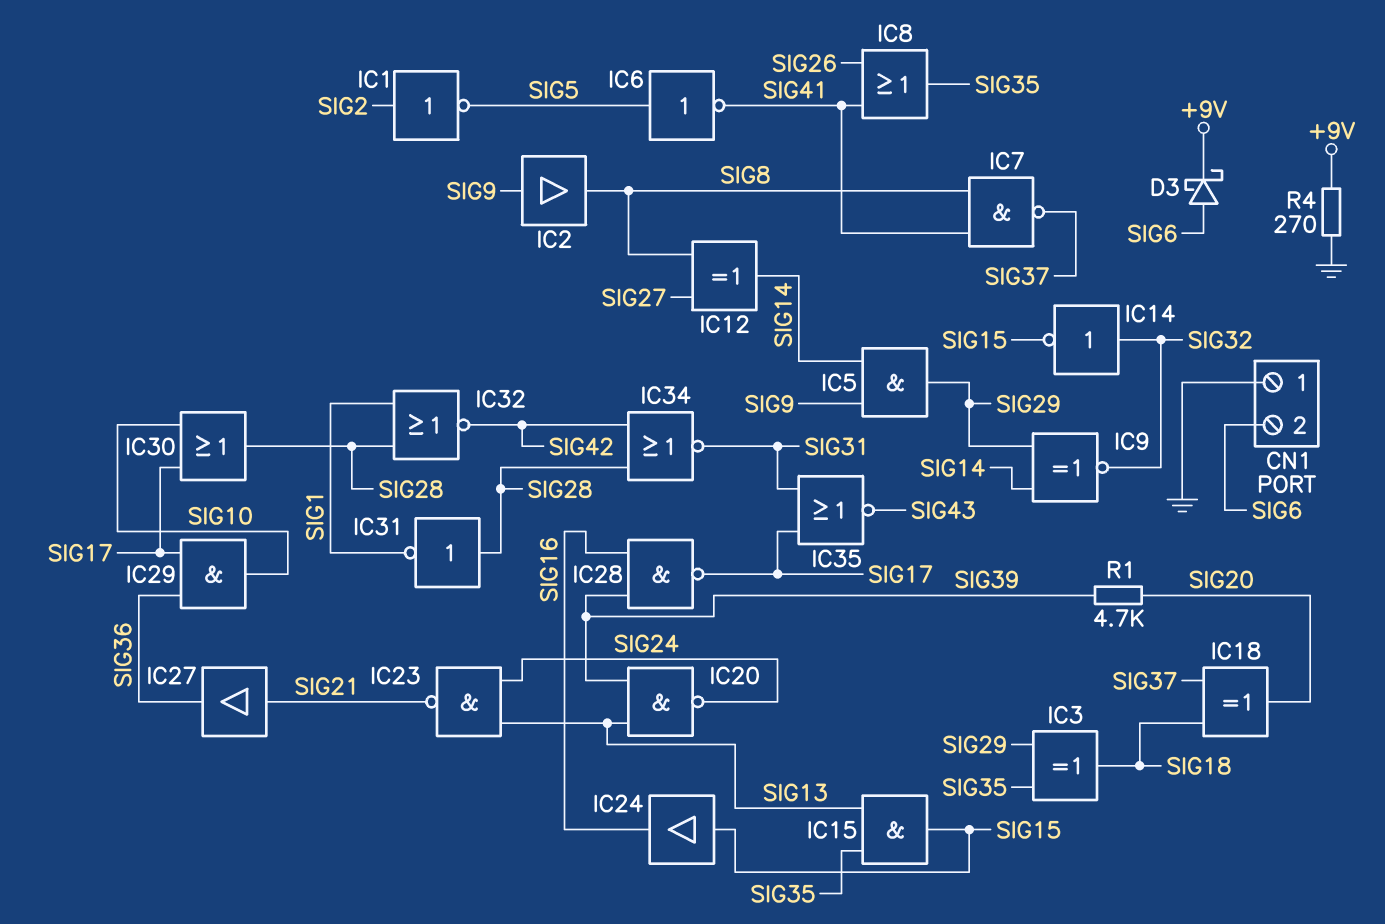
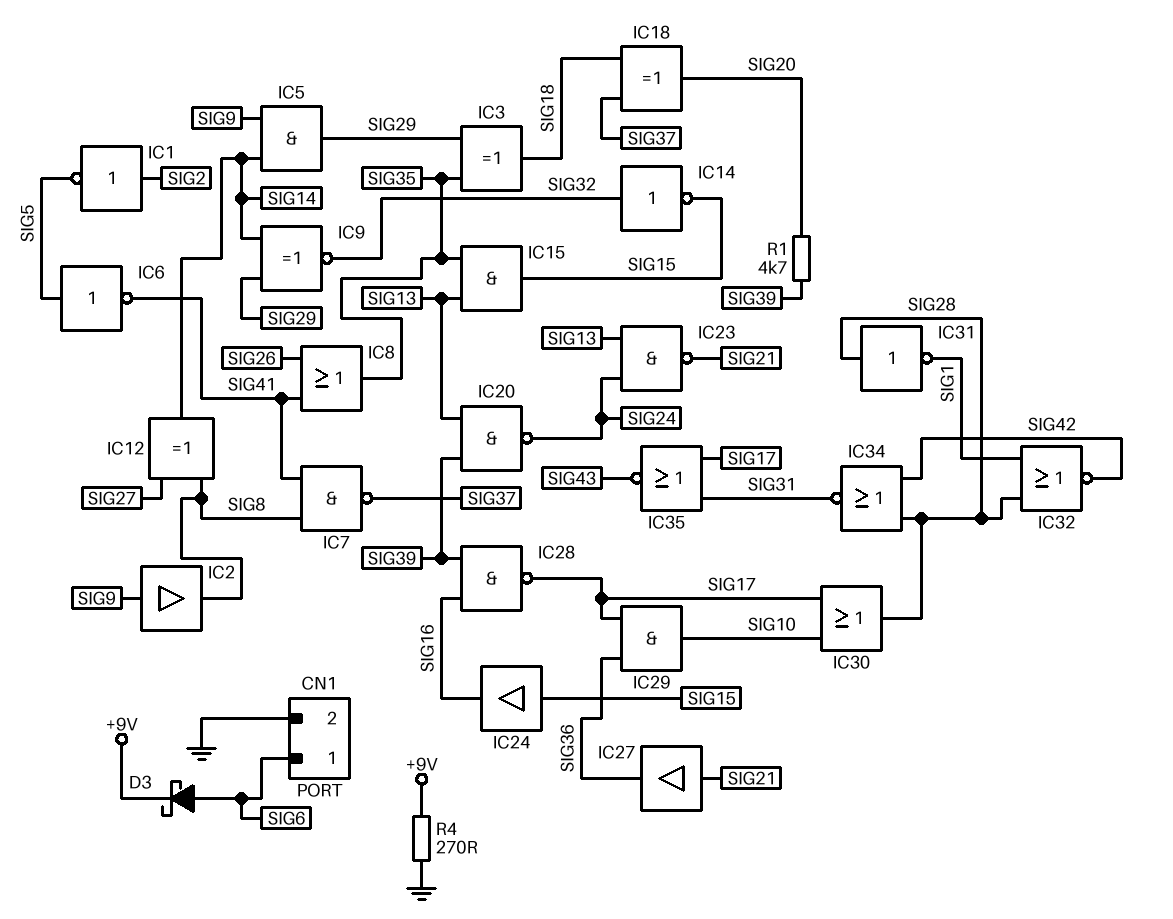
CN1 pin 1: GND -> SIG6
CN1 pin 2: SIG6 -> GND

